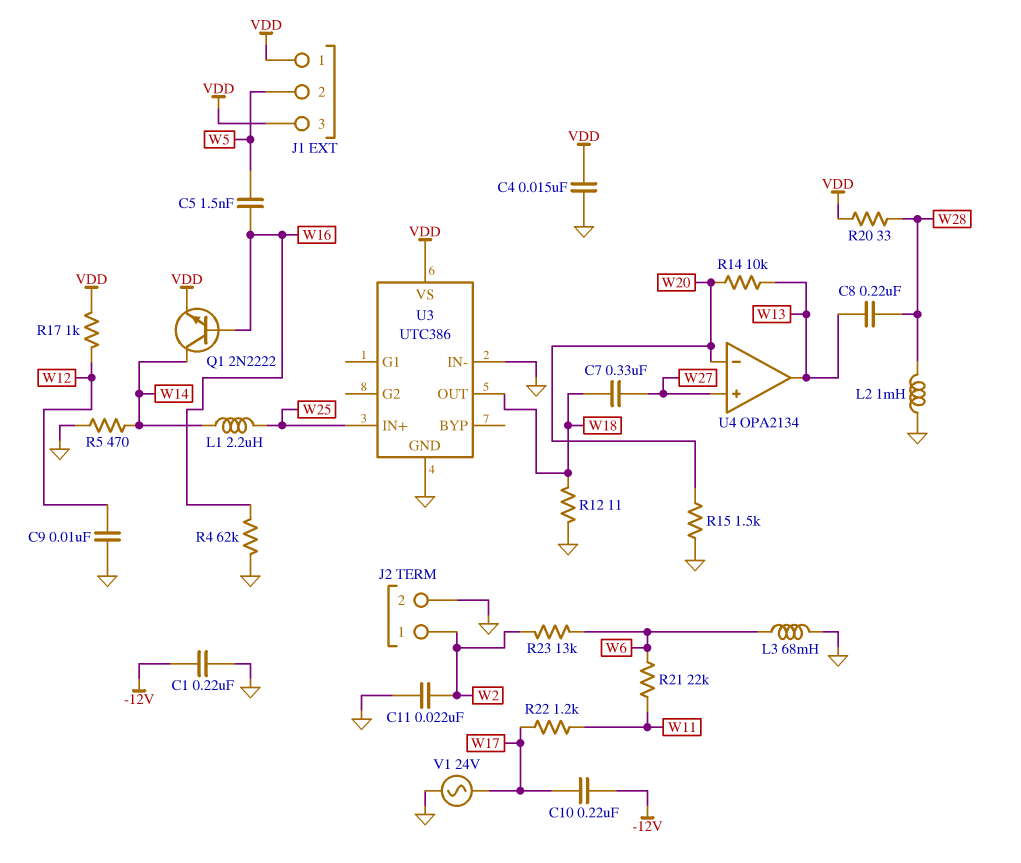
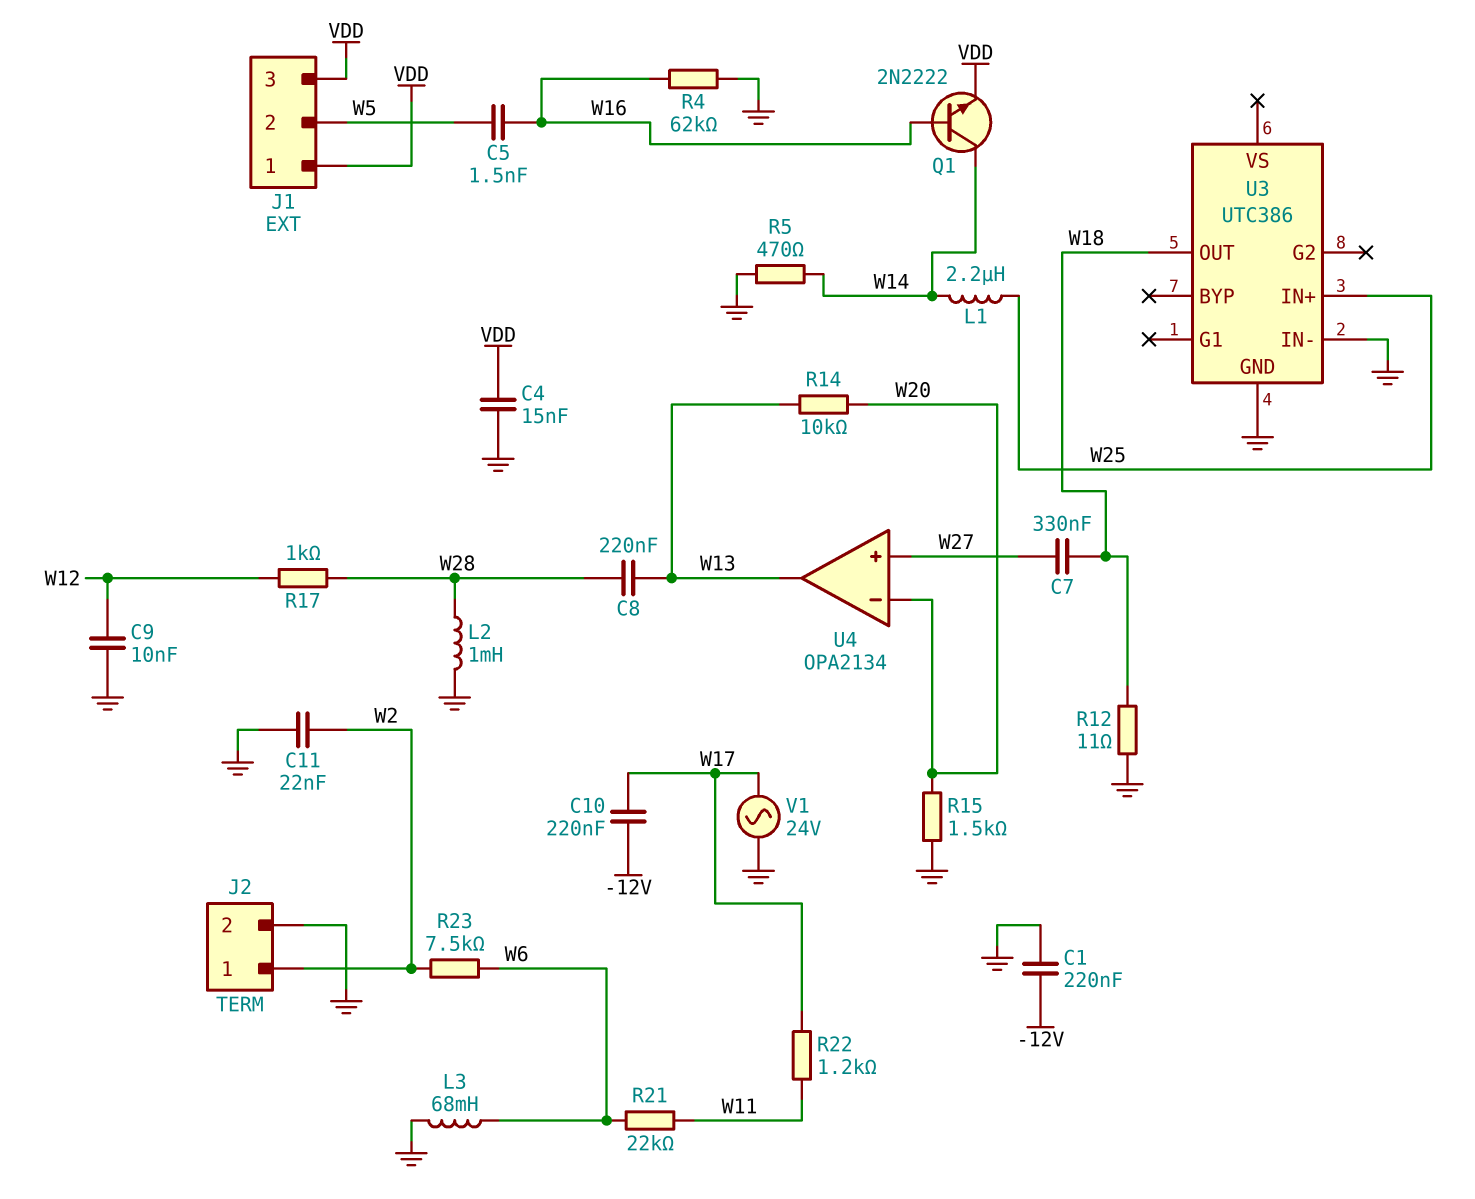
R17: 1k (VDD, W12) -> 1k (W12, W28)
R20: 33 (VDD, W28) -> none
R23: 13k (W2, W6) -> 7.5k (W2, W6)
U3 pin VS: VDD -> none

